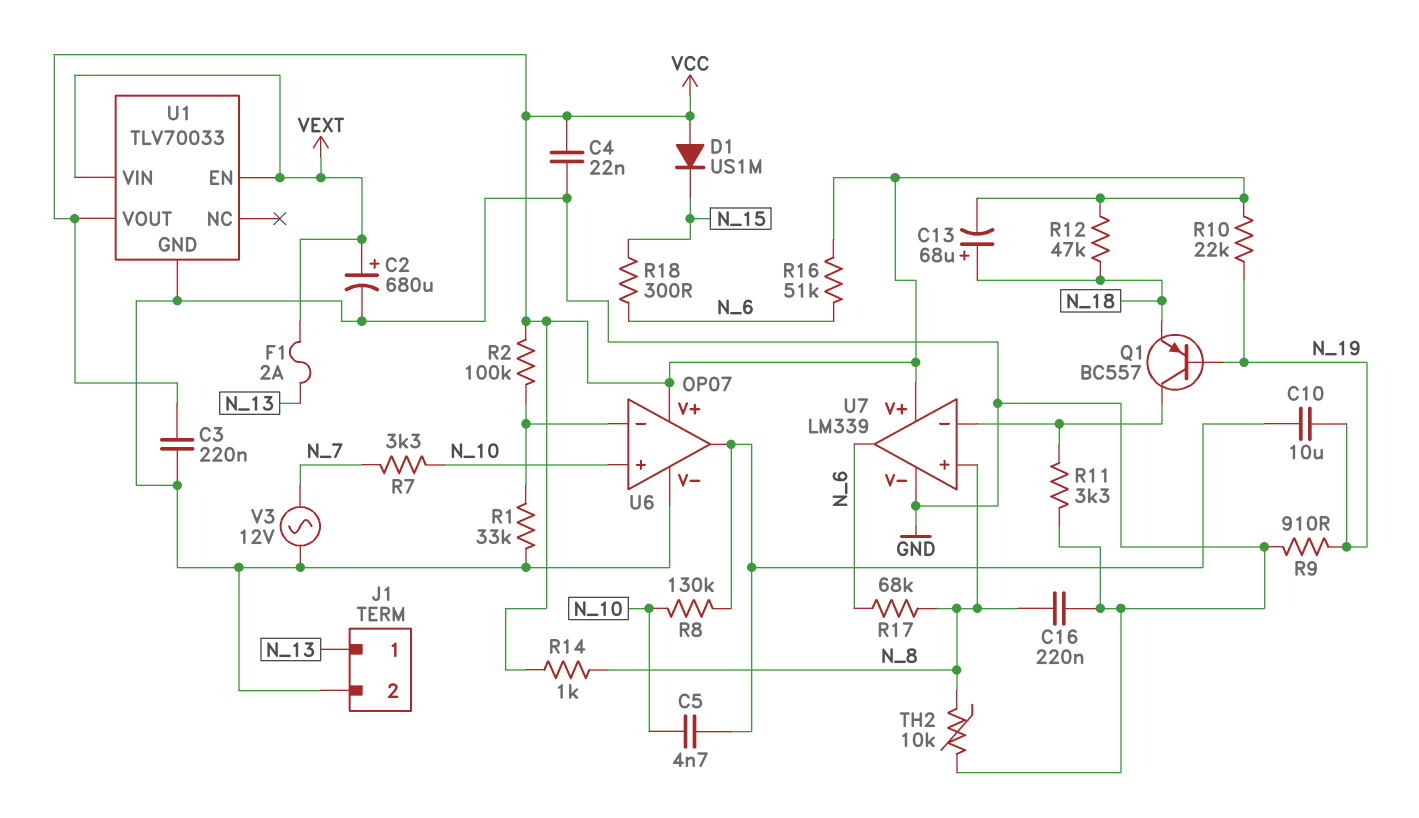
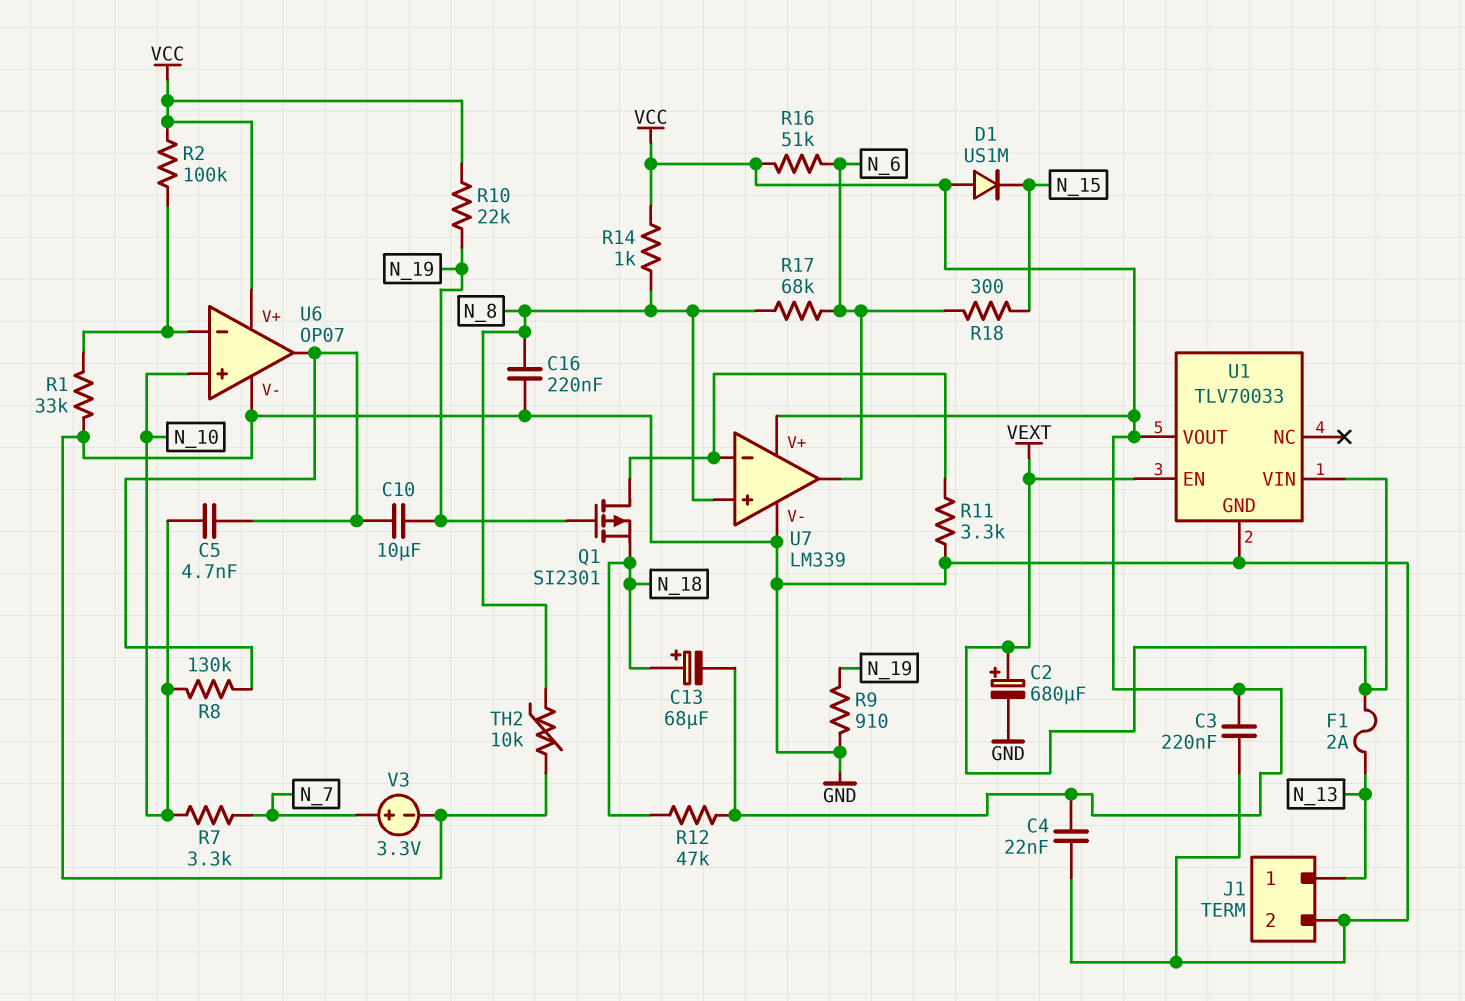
Q1: PNP BC557 (B N_19, C U7/in-, E N_18) -> PMOS SI2301 (G N_19, D U7/in-, S N_18)
V3: AC 12V (GND, N_7) -> 3.3V (plus N_7, minus GND)

